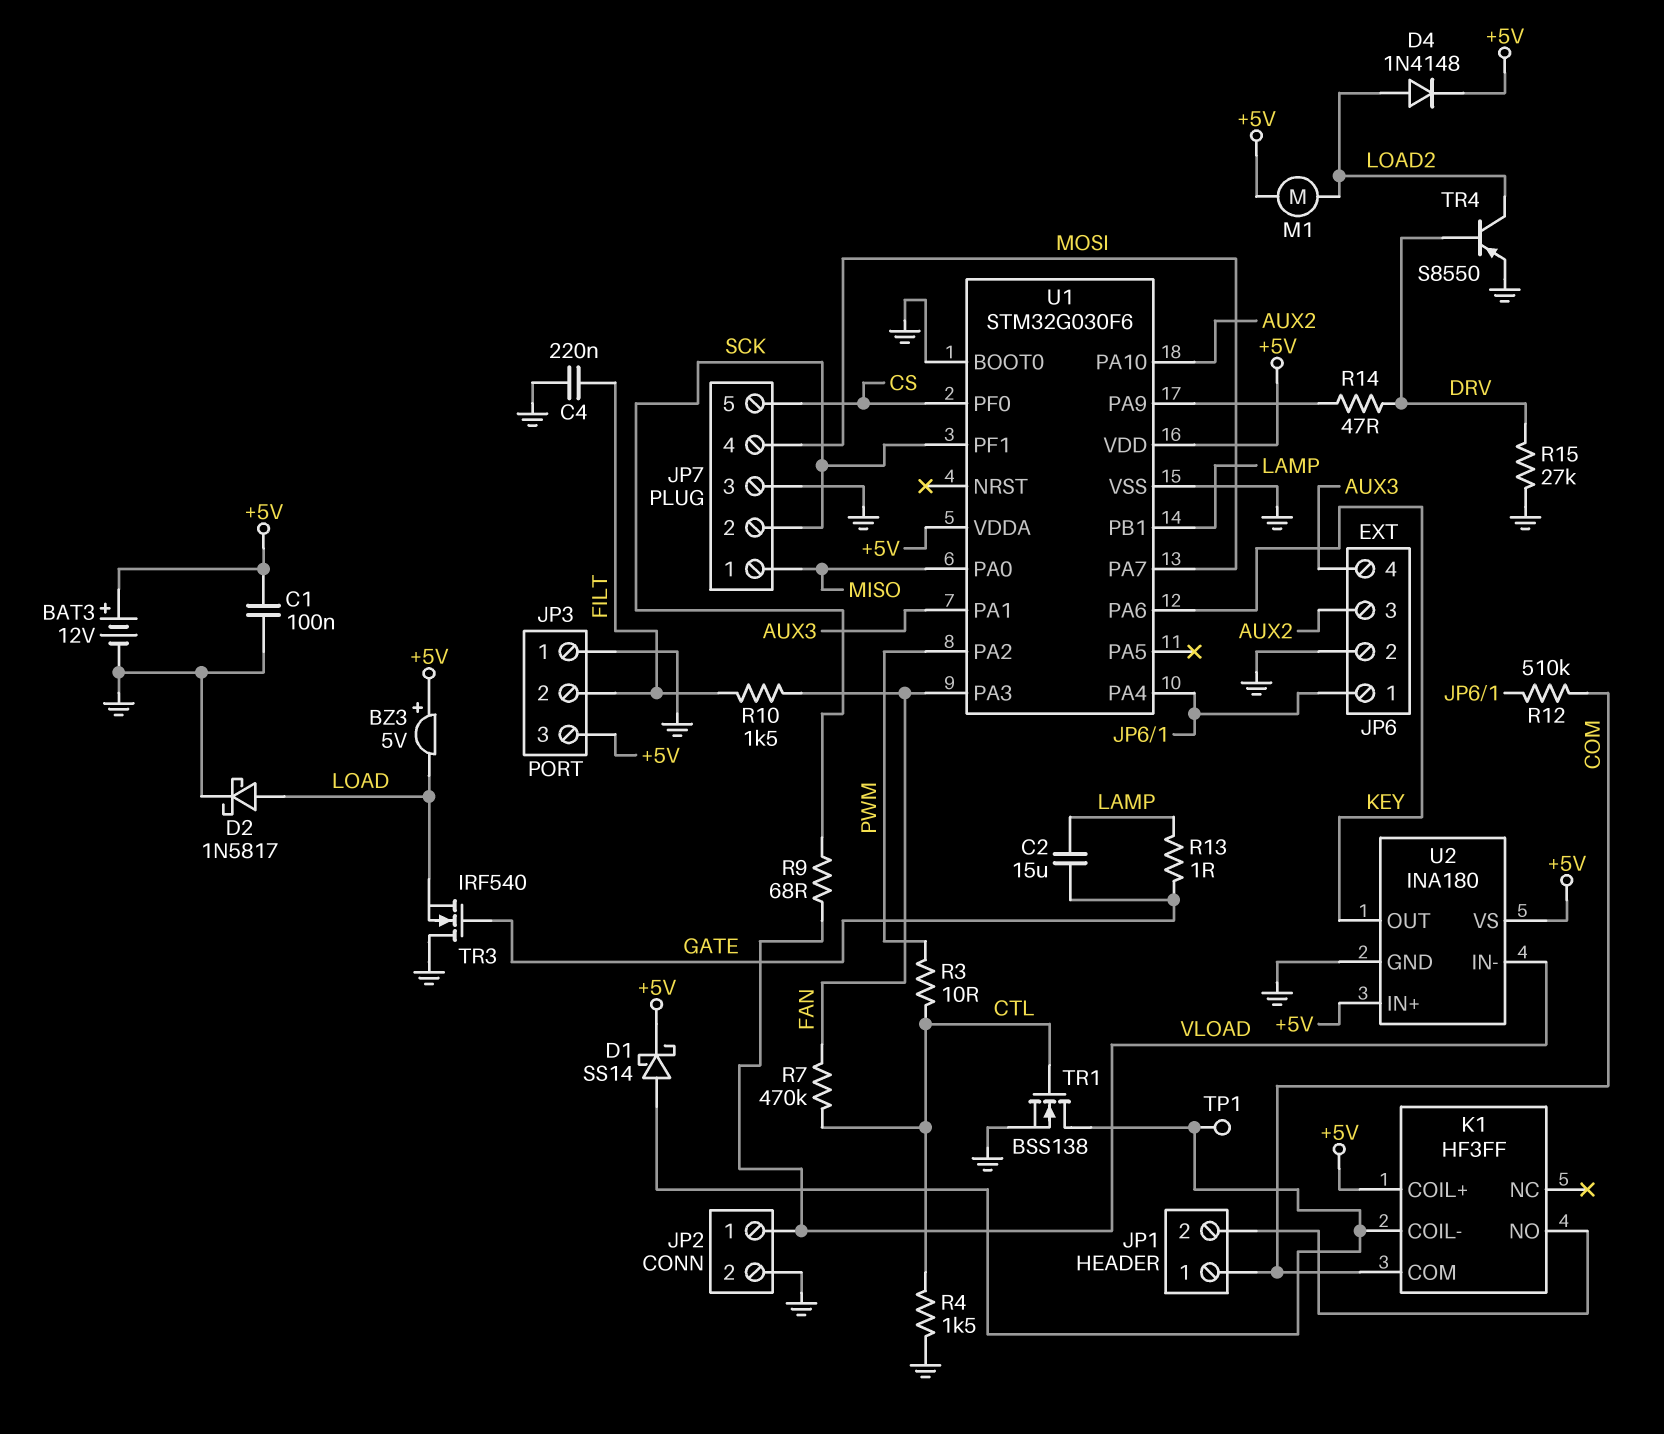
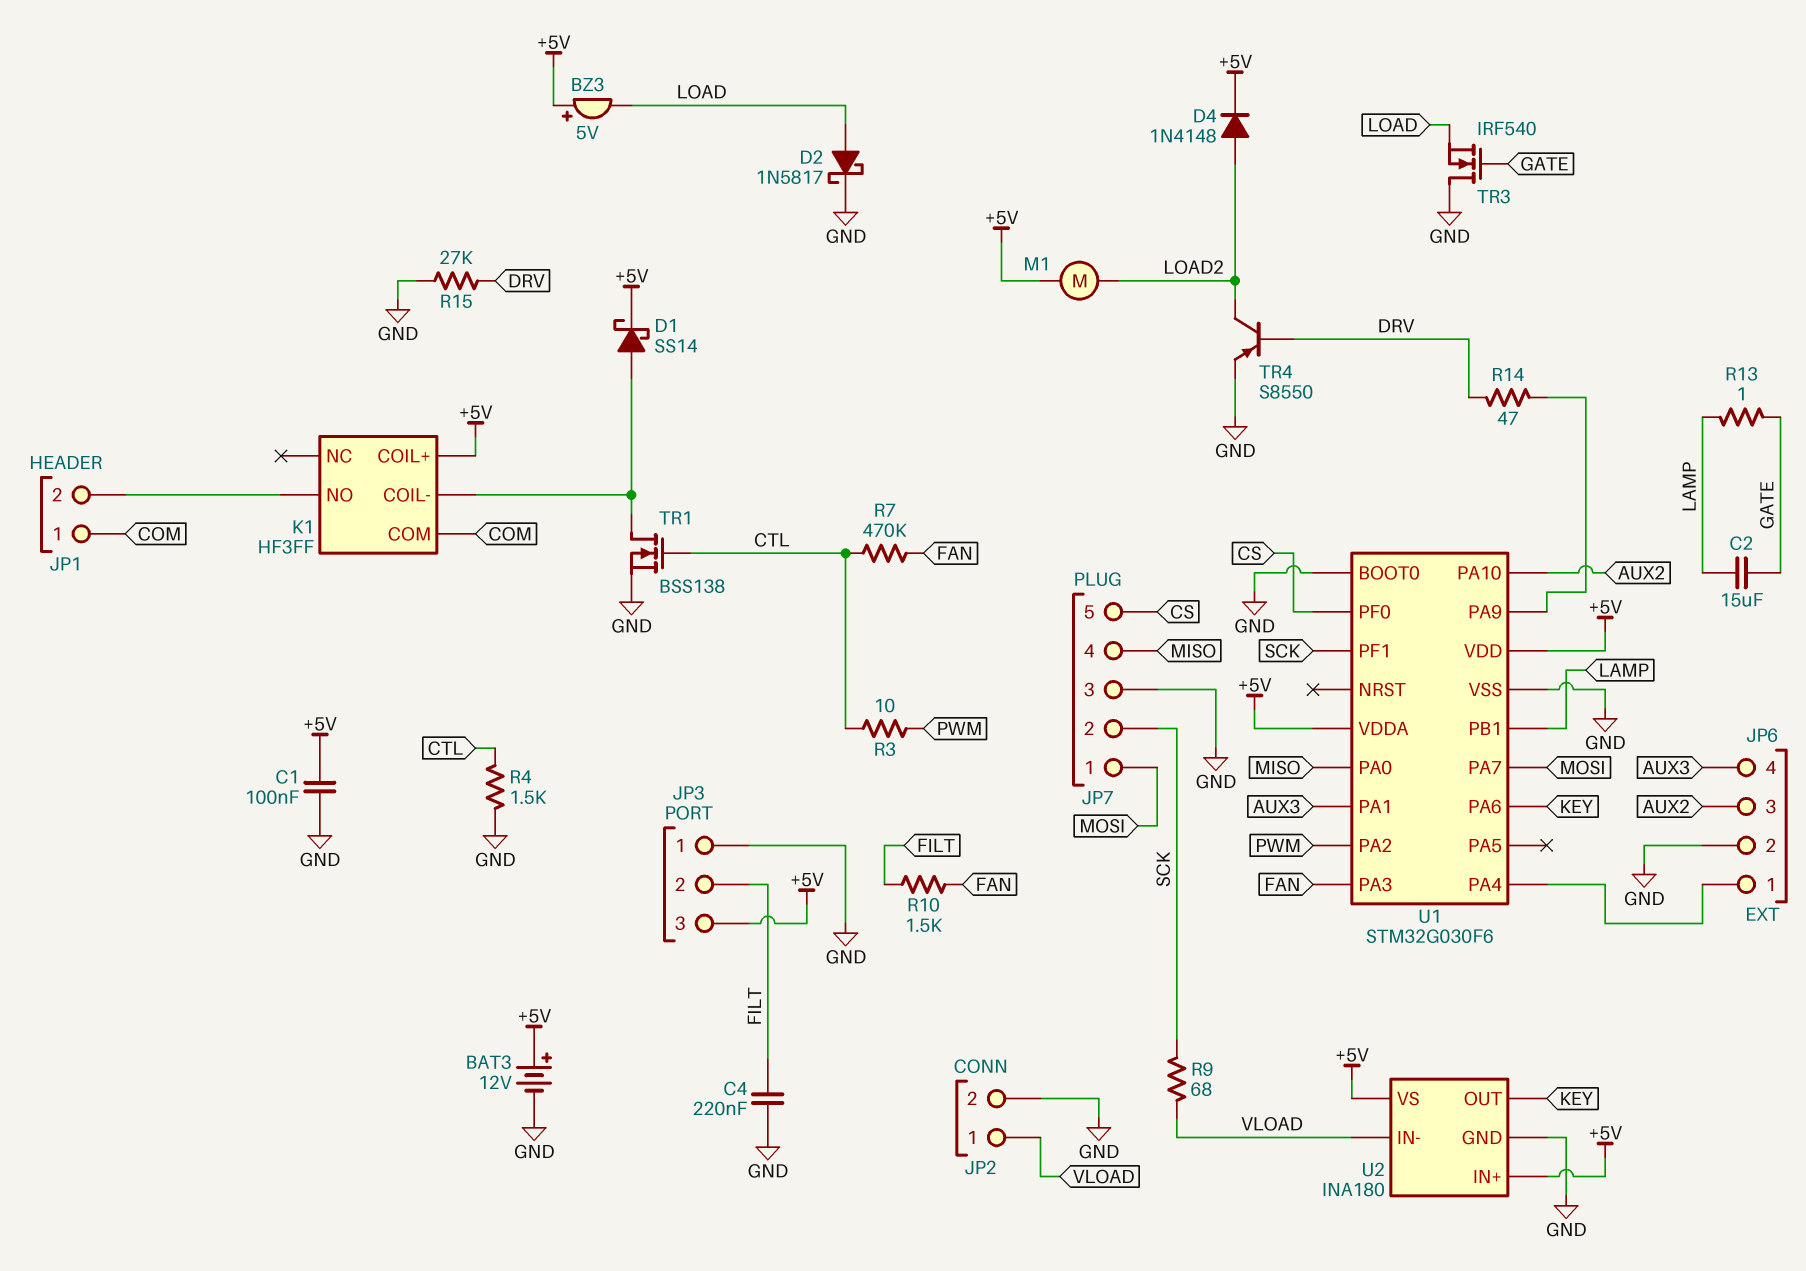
JP7 pin 1: MISO -> MOSI
JP7 pin 4: MOSI -> MISO
R12: 510k (COM, JP6/1) -> none
TP1: test point (K1/COIL-) -> none

